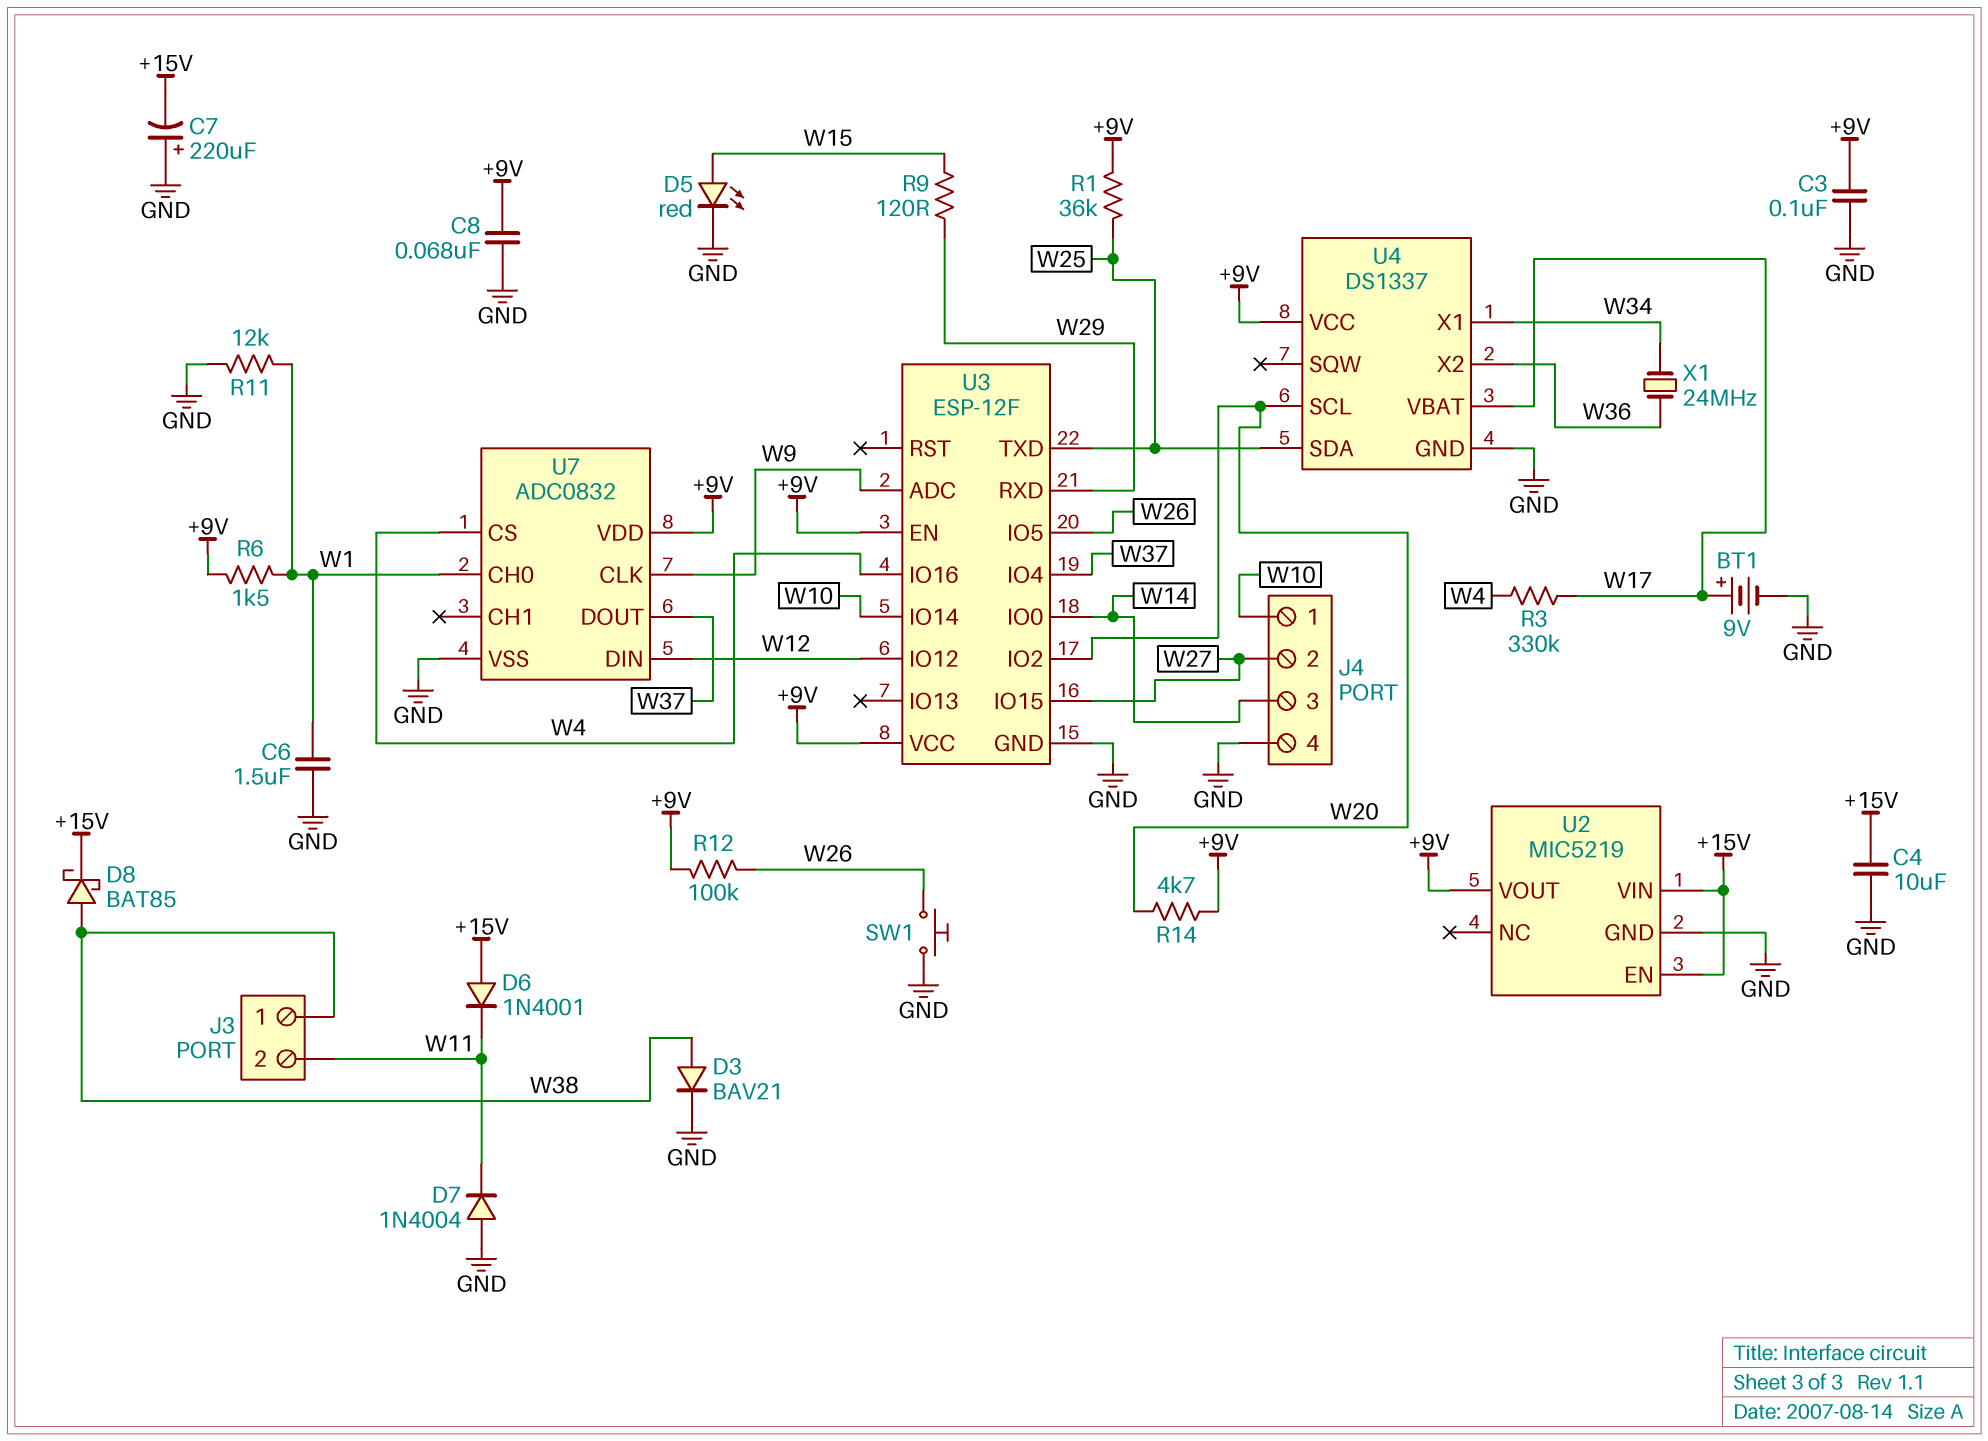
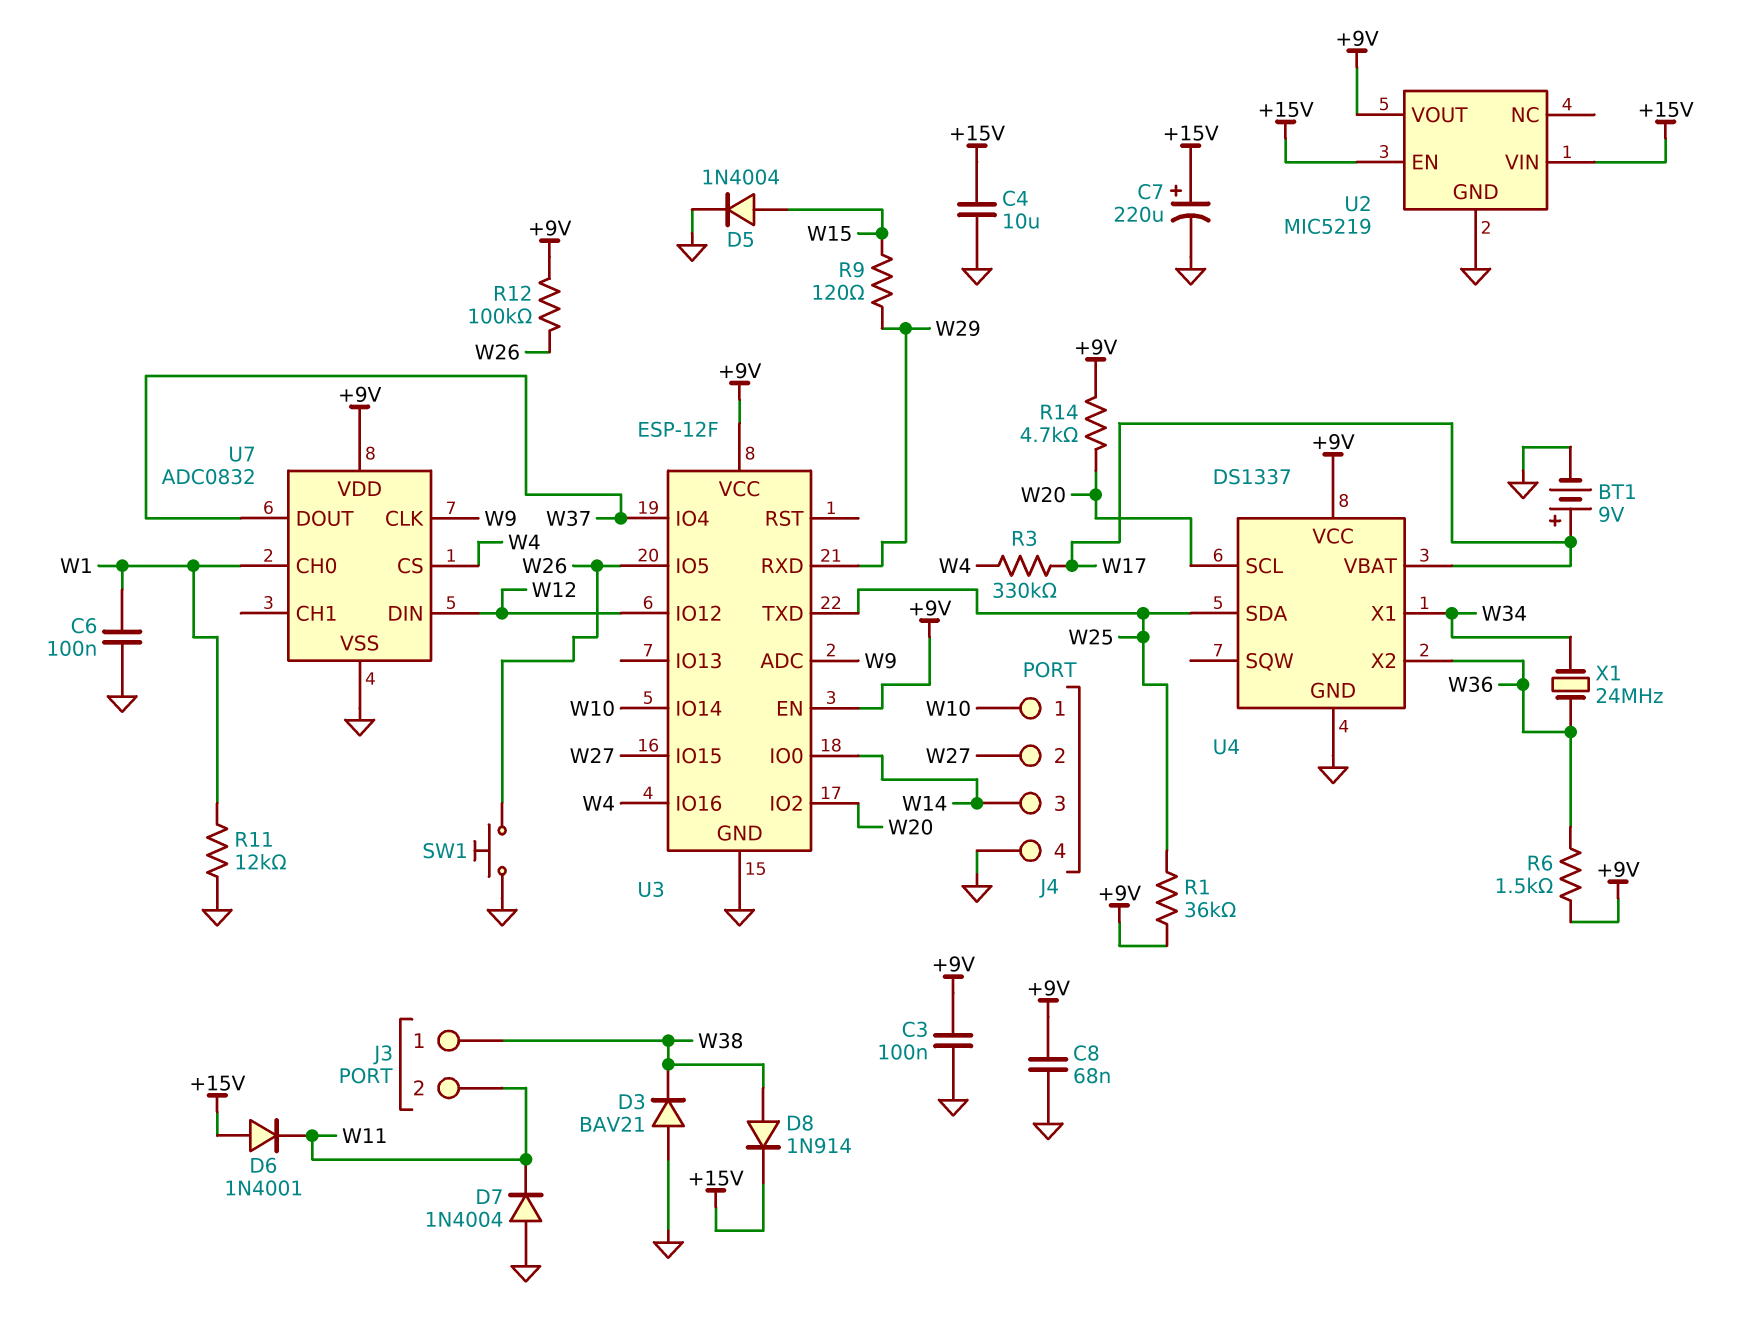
C6: 1.5uF (GND, W1) -> 100nF (GND, W1)
C7: 220uF (plus GND, minus +15V) -> 220uF (plus +15V, minus GND)
D3: diode BAV21 (A W38, K GND) -> diode BAV21 (A GND, K W38)
D5: LED red (A W15, K GND) -> diode 1N4004 (A W15, K GND)
D8: schottky BAT85 (A W38, K +15V) -> diode 1N914 (A W38, K +15V)
R6: 1.5k (+9V, W1) -> 1.5k (+9V, W36)

